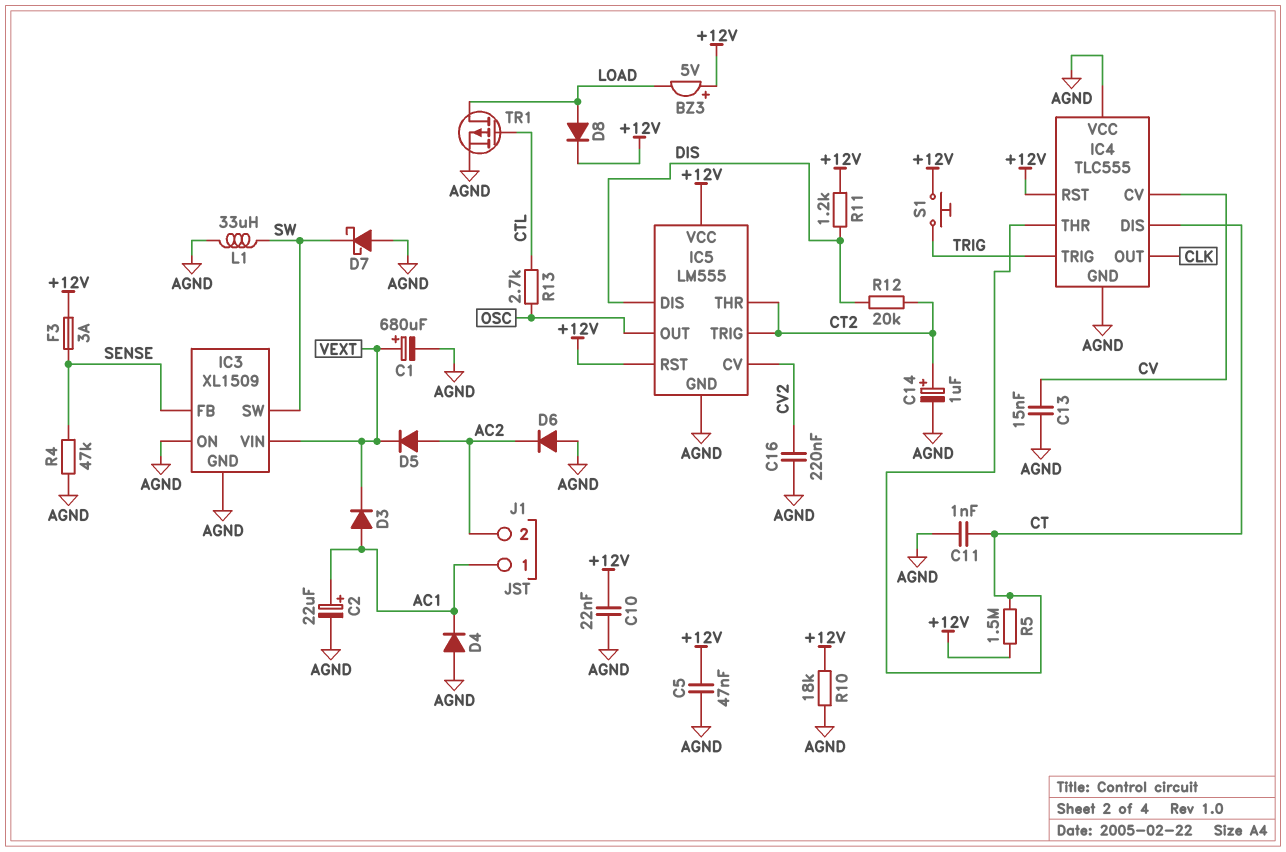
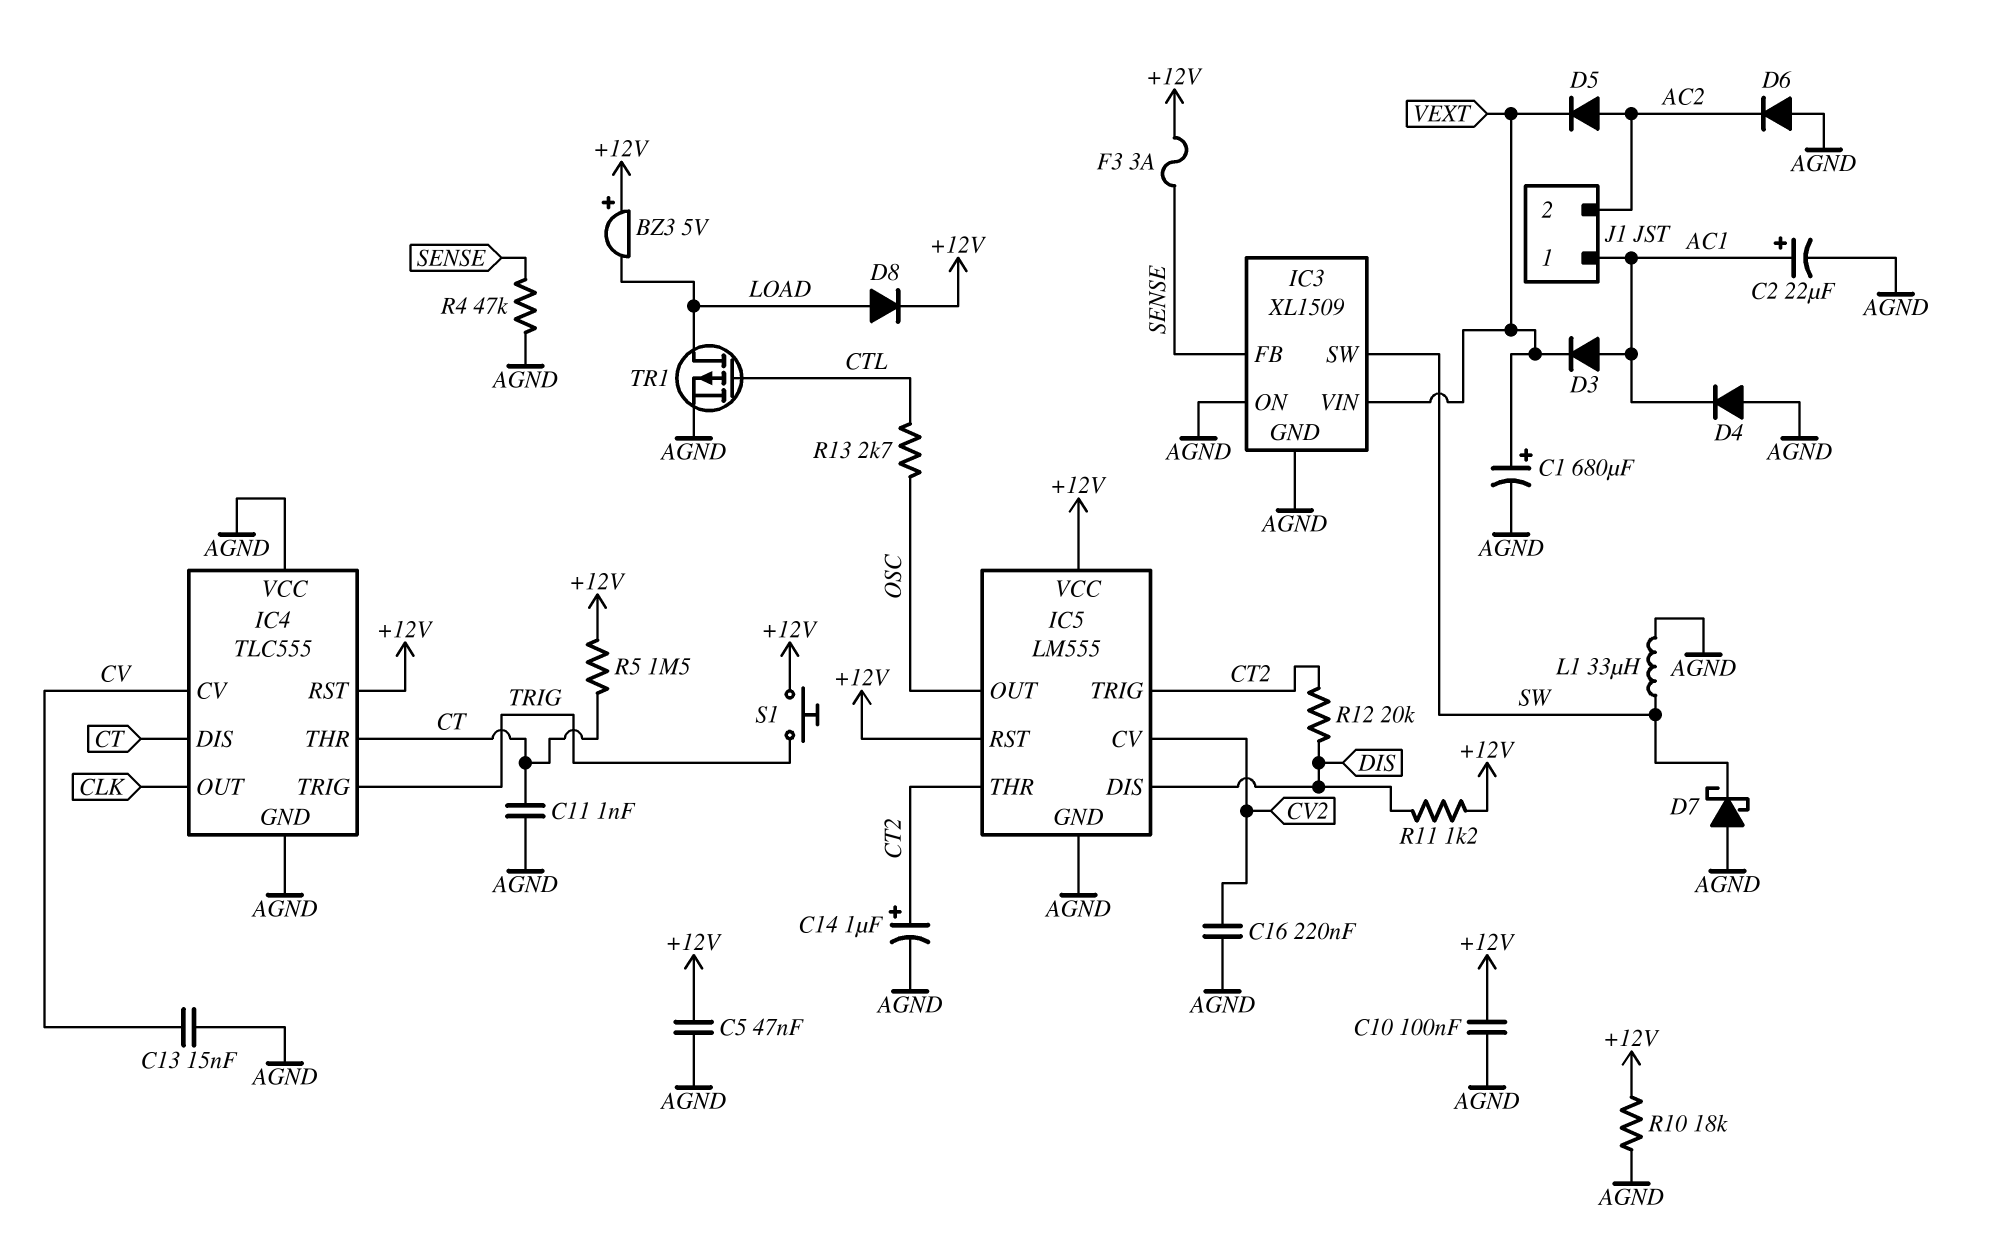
C10: 22nF (+12V, AGND) -> 100nF (+12V, AGND)

